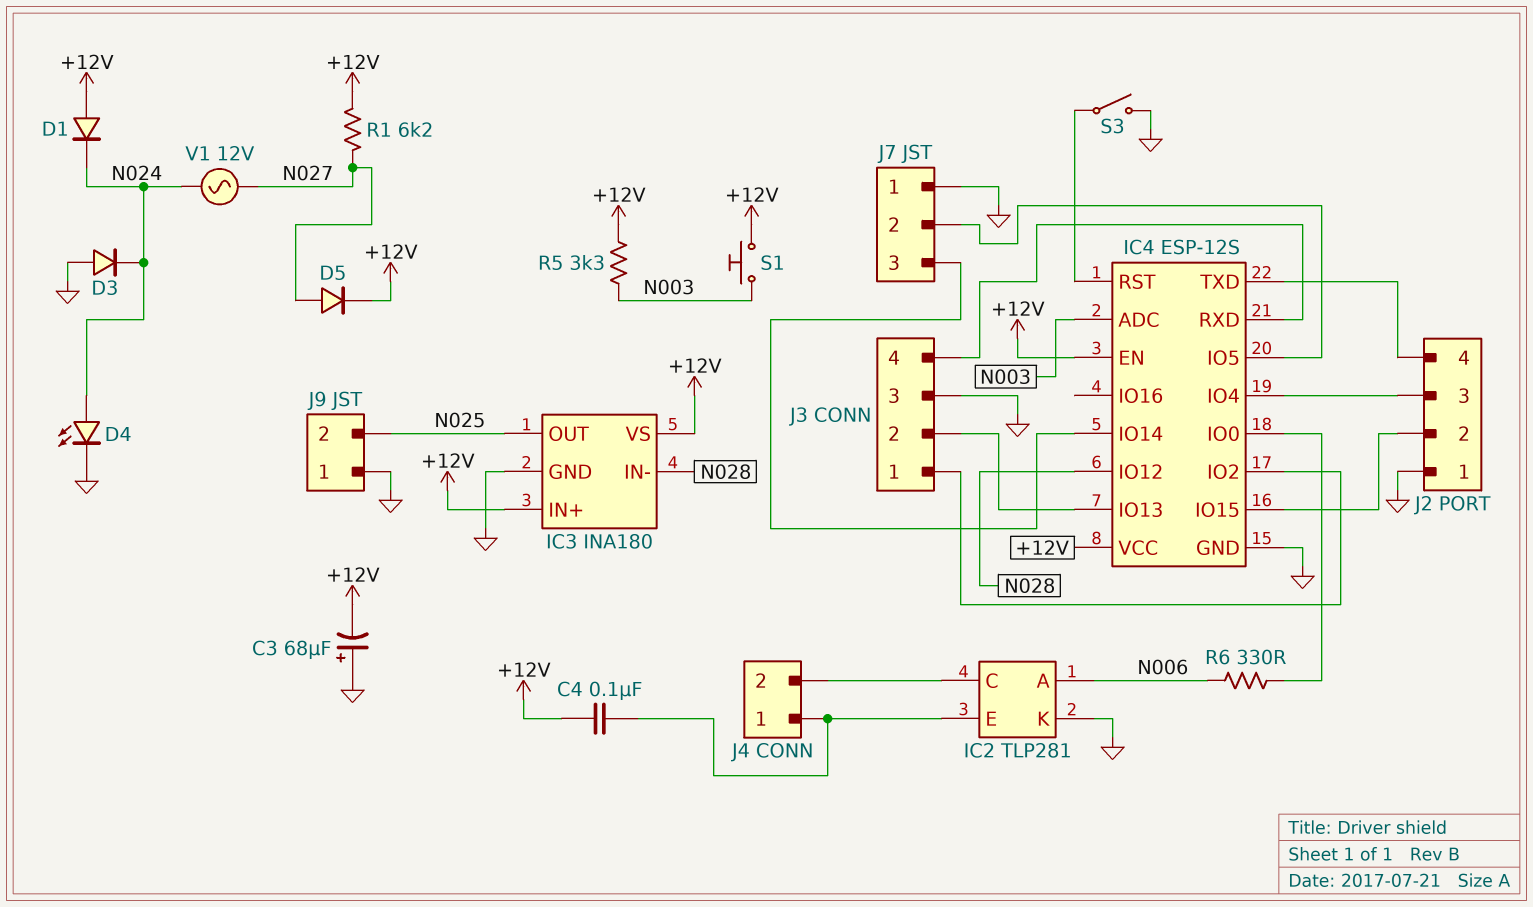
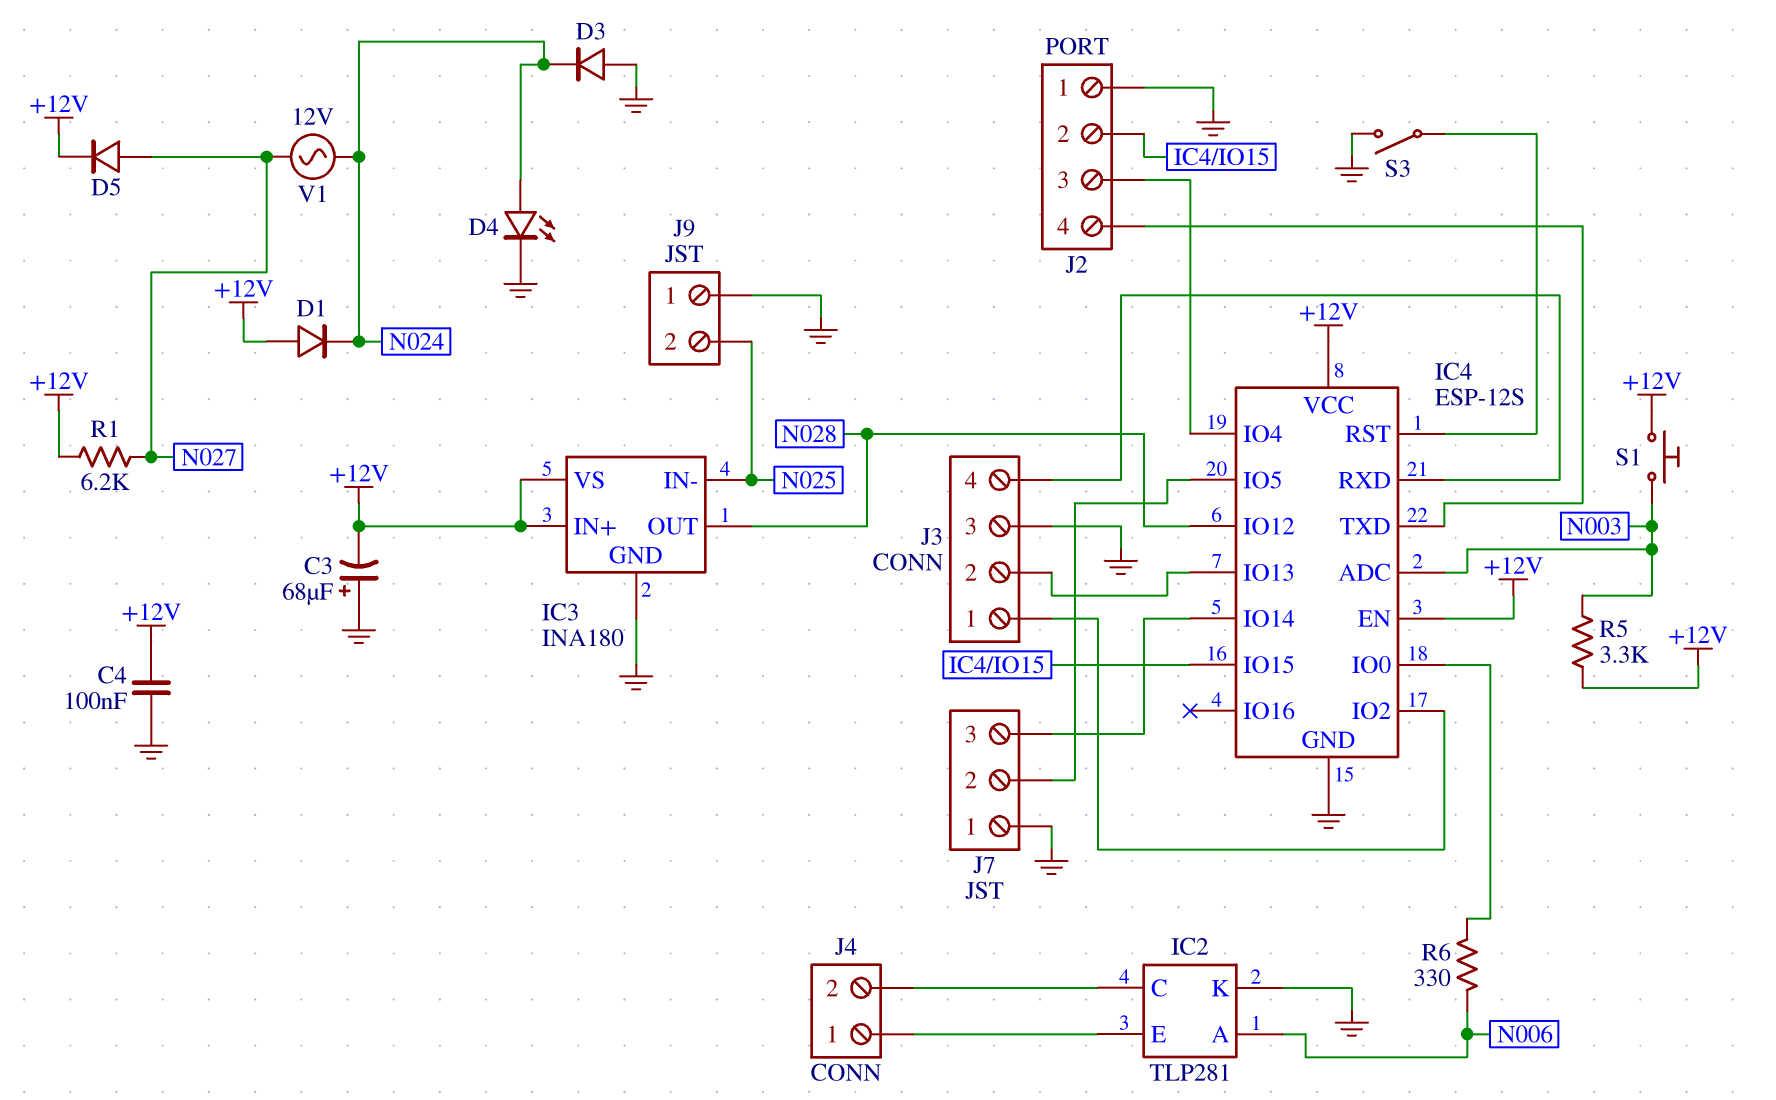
C4: 100nF (+12V, IC2/E) -> 100nF (+12V, GND)
IC3 pin IN-: N028 -> N025
IC3 pin OUT: N025 -> N028

